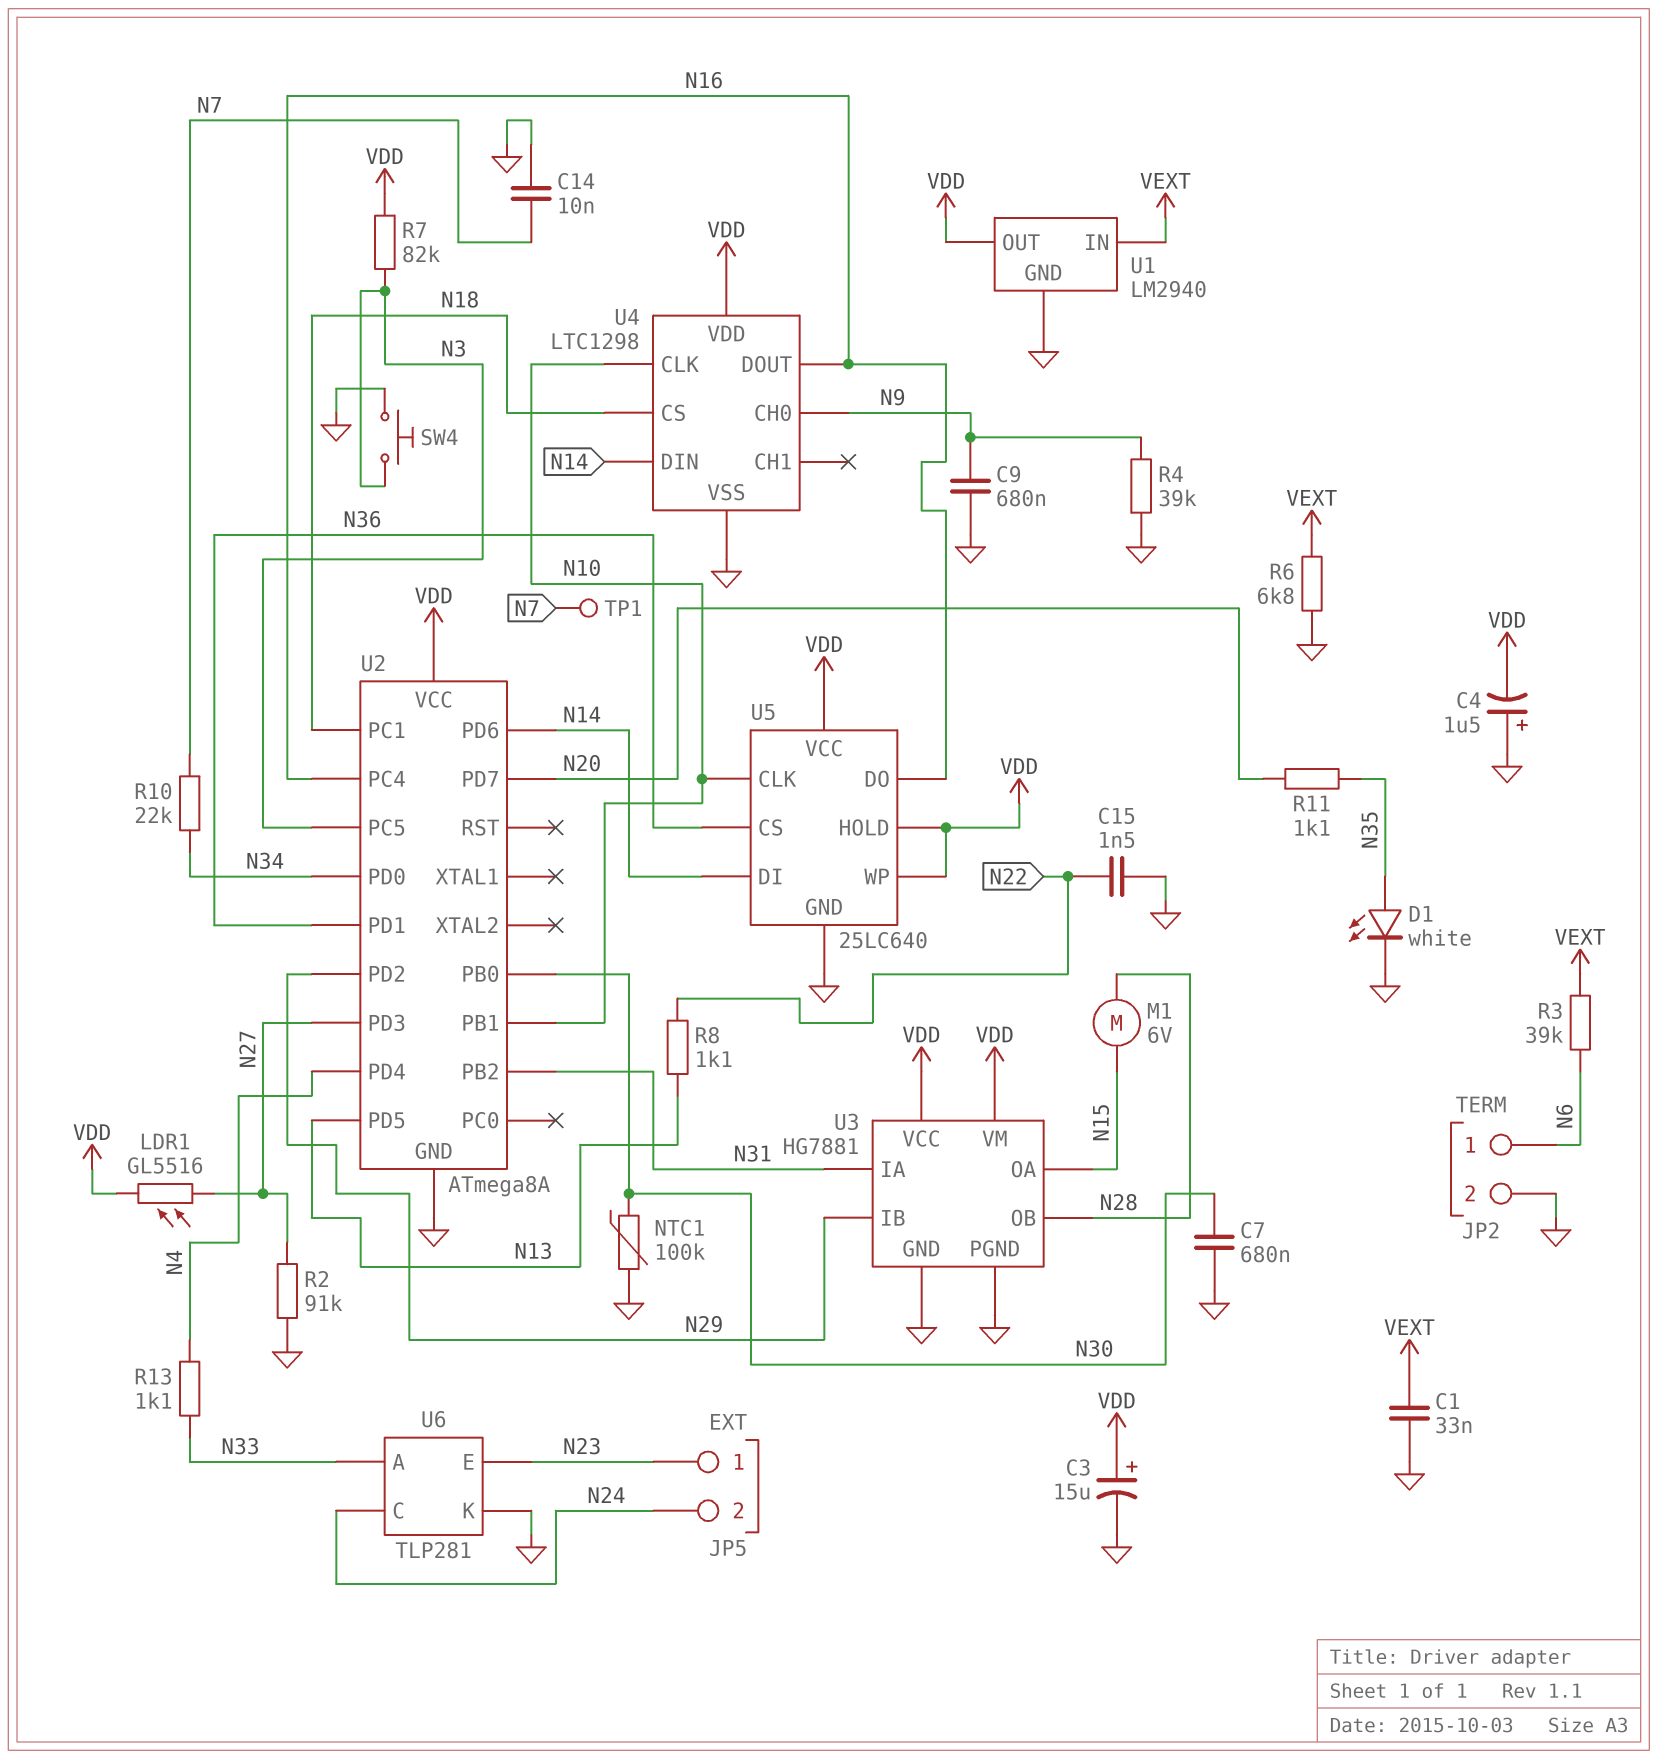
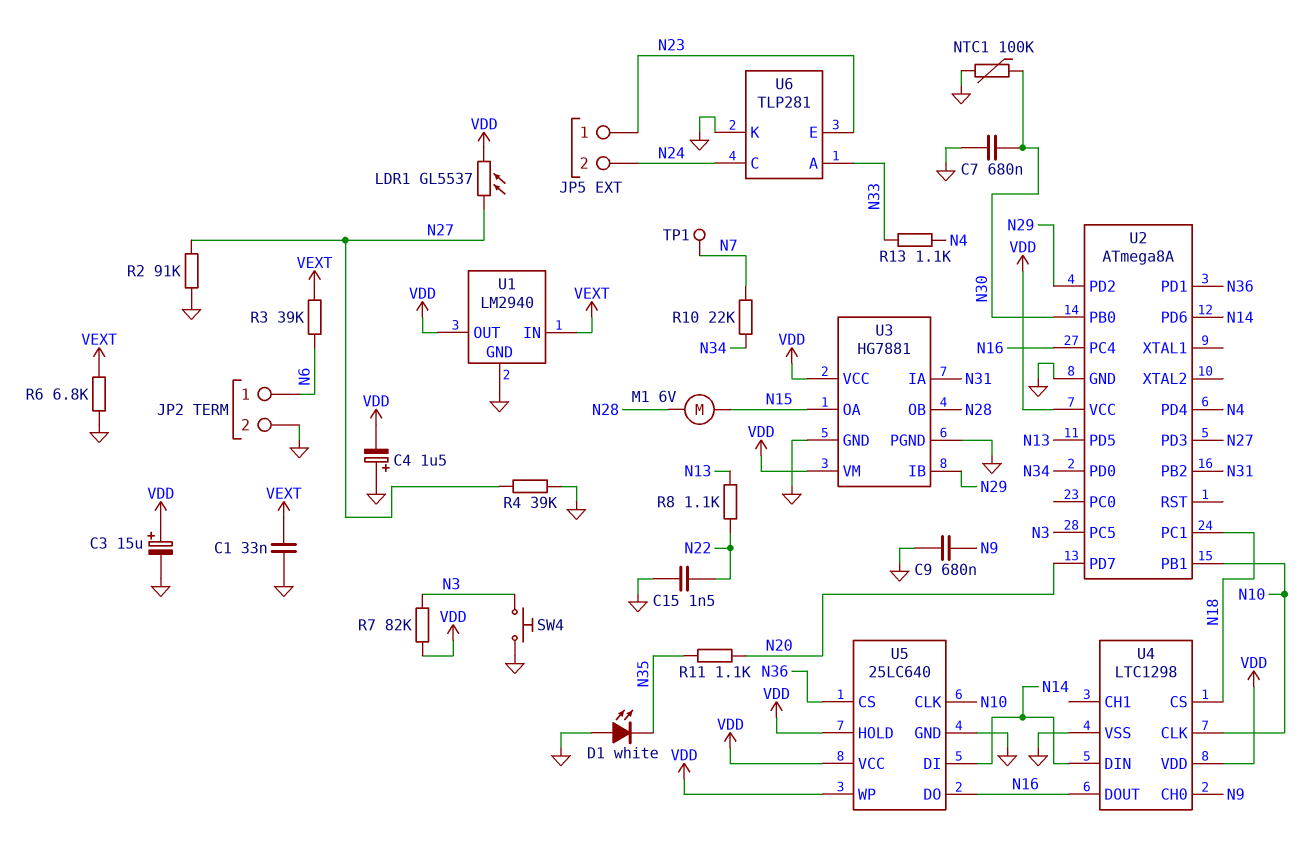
C14: 10nF (GND, N7) -> none
D1: LED white (A N35, K GND) -> LED white (A GND, K N35)
LDR1: GL5516 (N27, VDD) -> GL5537 (N27, VDD)
R4: 39k (GND, N9) -> 39k (GND, N27)

